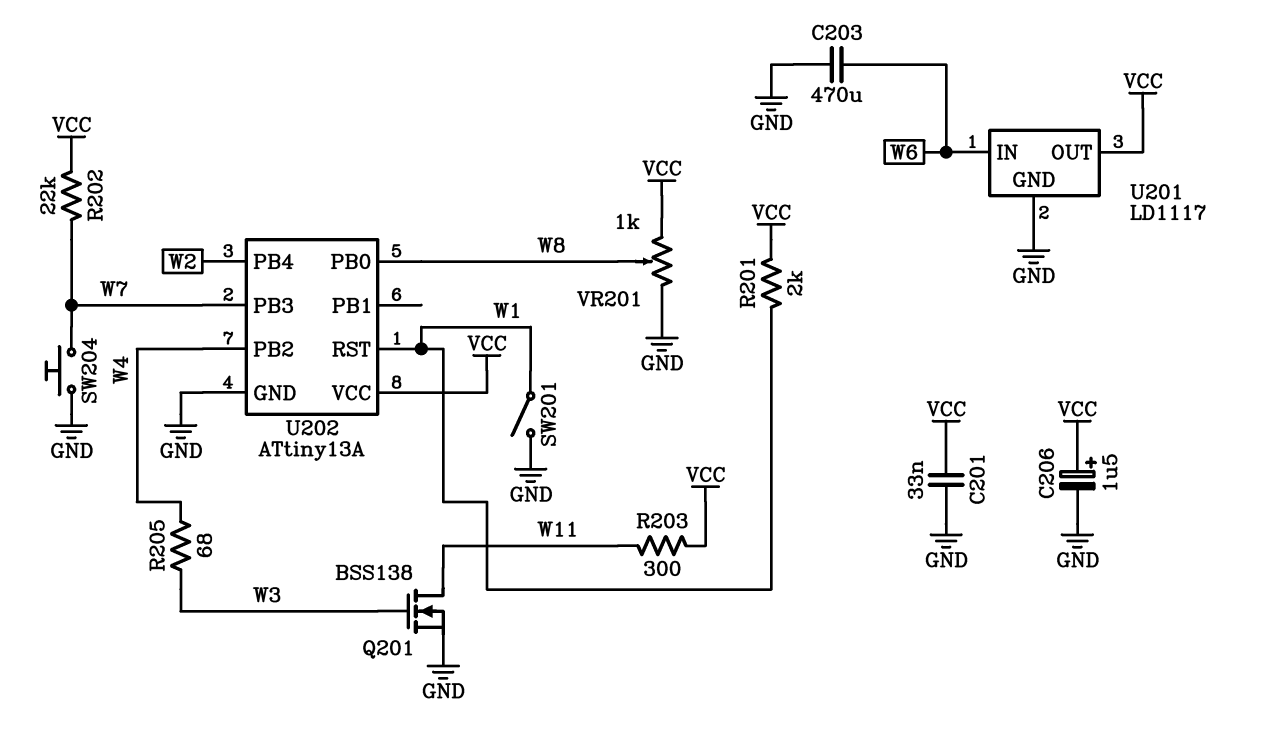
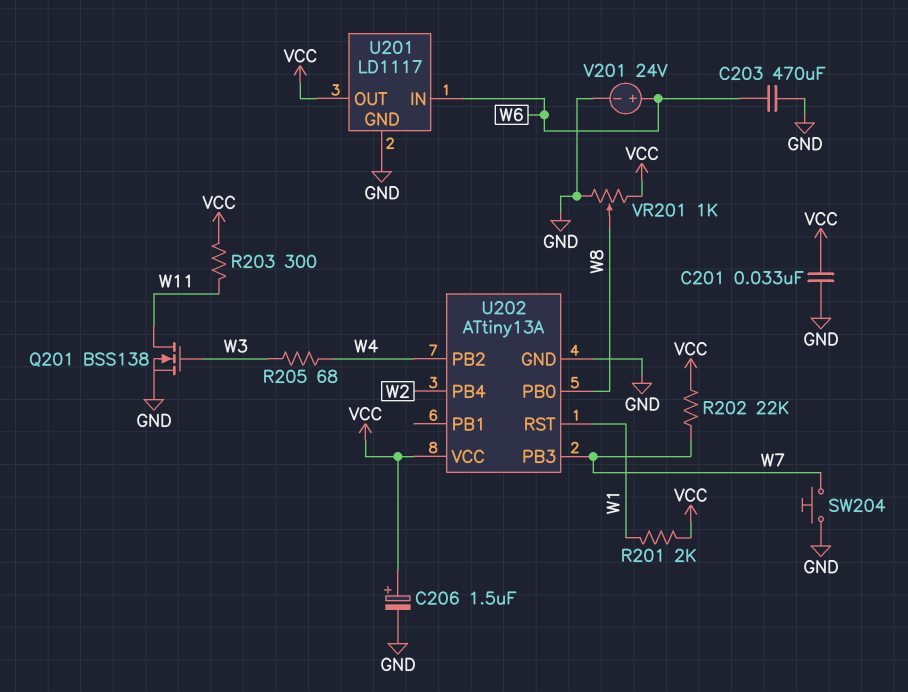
SW201: switch (GND, W1) -> none
V201: none -> 24V (plus W6, minus GND)

